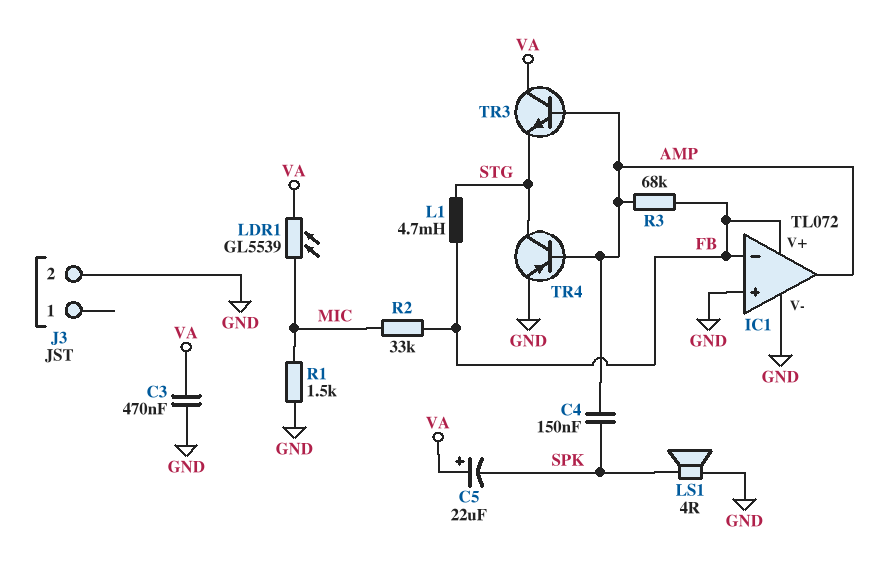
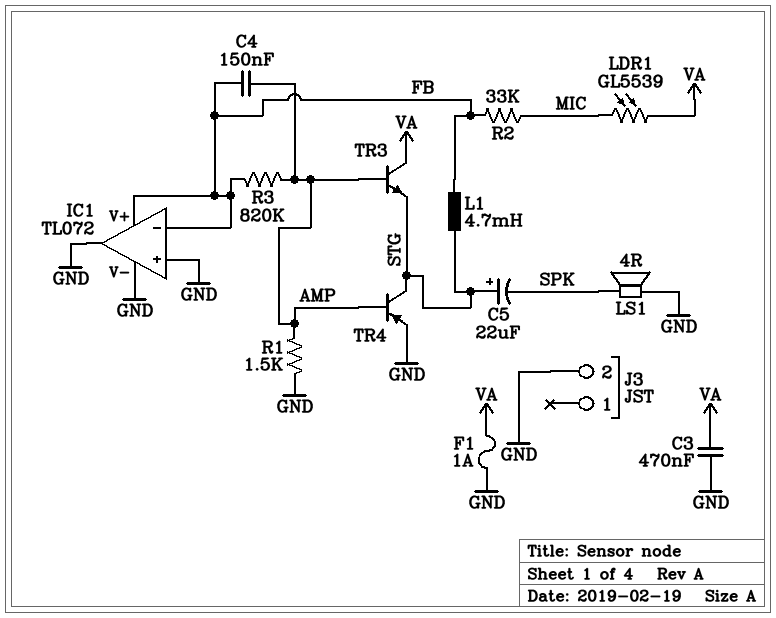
C4: 150nF (AMP, SPK) -> 150nF (AMP, FB)
C5: 22uF (plus VA, minus SPK) -> 22uF (plus STG, minus SPK)
F1: none -> 1A (GND, VA)
IC1 pin out: AMP -> GND
R1: 1.5k (GND, MIC) -> 1.5k (AMP, GND)
R3: 68k (AMP, FB) -> 820k (AMP, FB)

